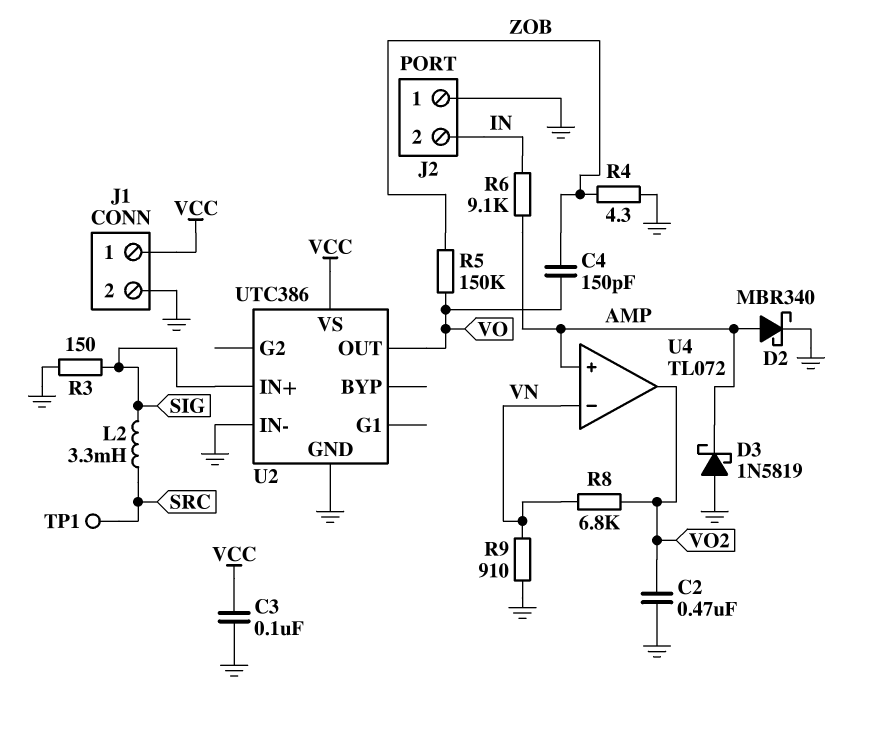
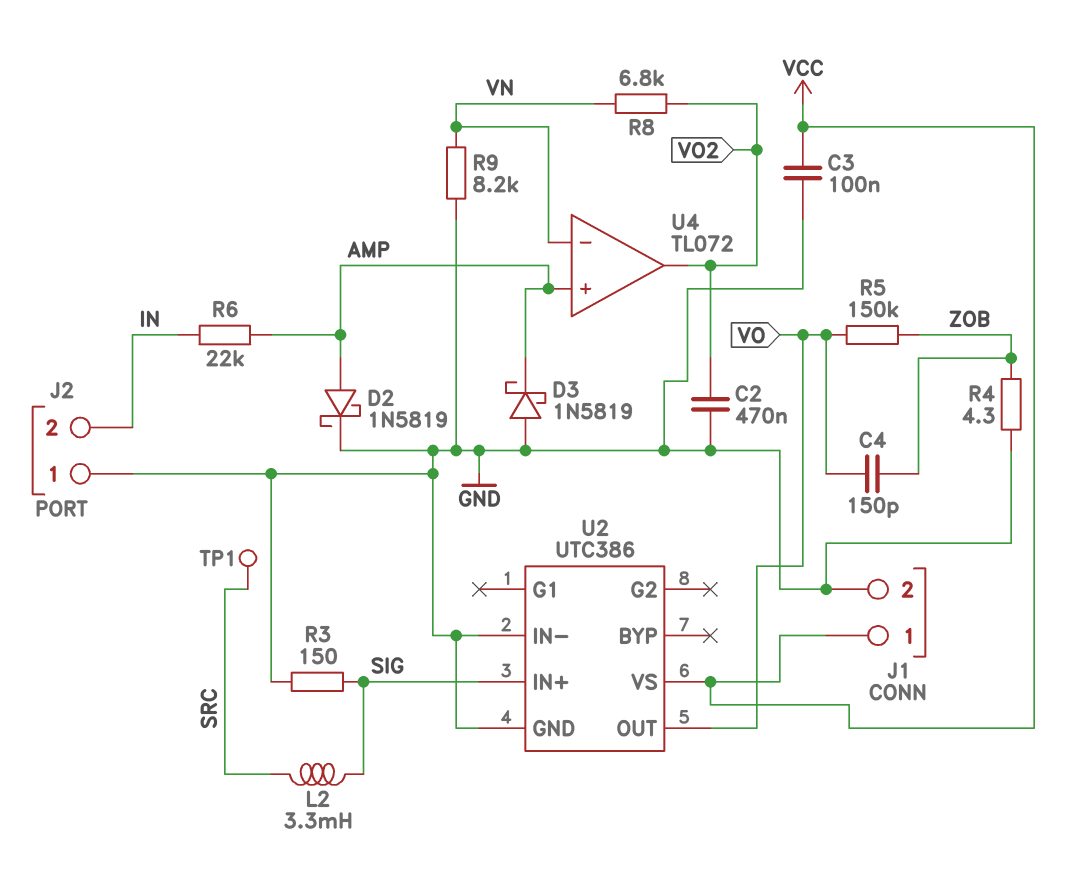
D2: schottky MBR340 (A AMP, K GND) -> schottky 1N5819 (A AMP, K GND)
R6: 9.1k (AMP, IN) -> 22k (AMP, IN)
R9: 910 (GND, VN) -> 8.2k (GND, VN)

